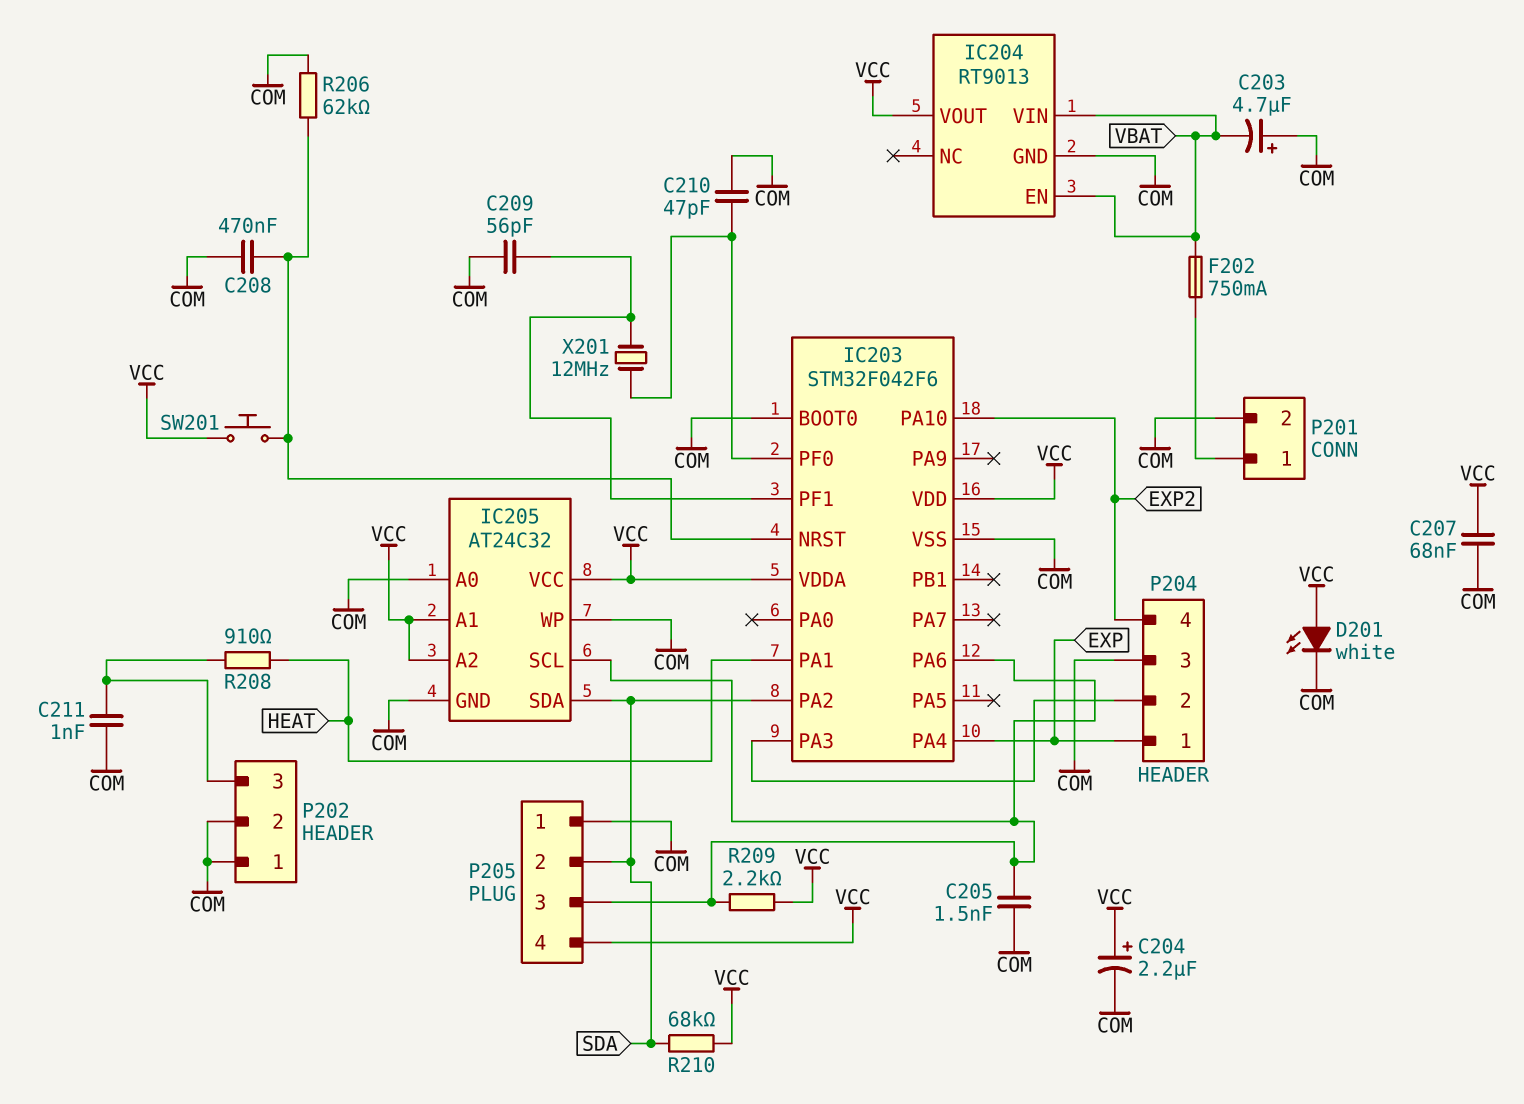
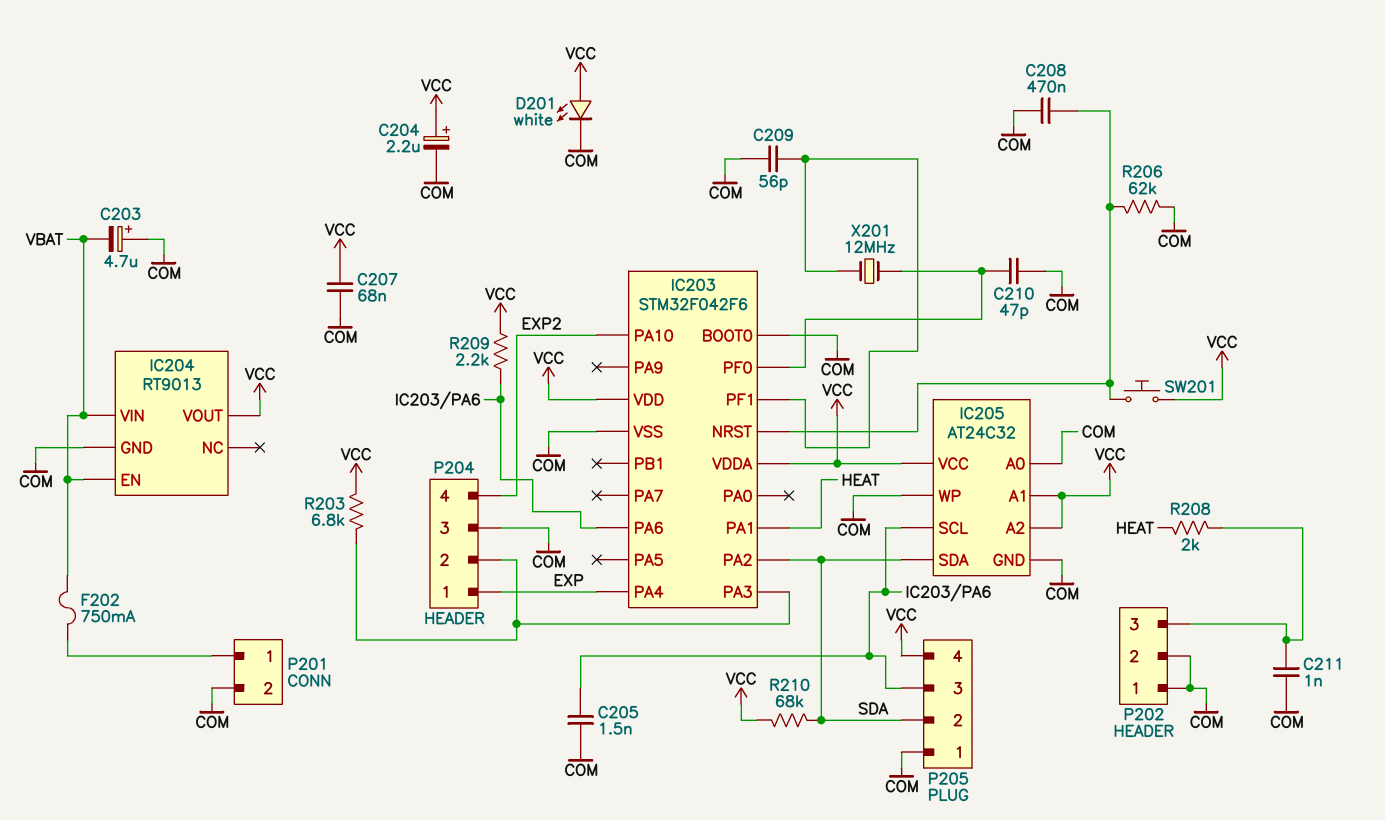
R203: none -> 6.8k (IC203/PA3, VCC)
R208: 910 (HEAT, P202/3) -> 2k (HEAT, P202/3)

